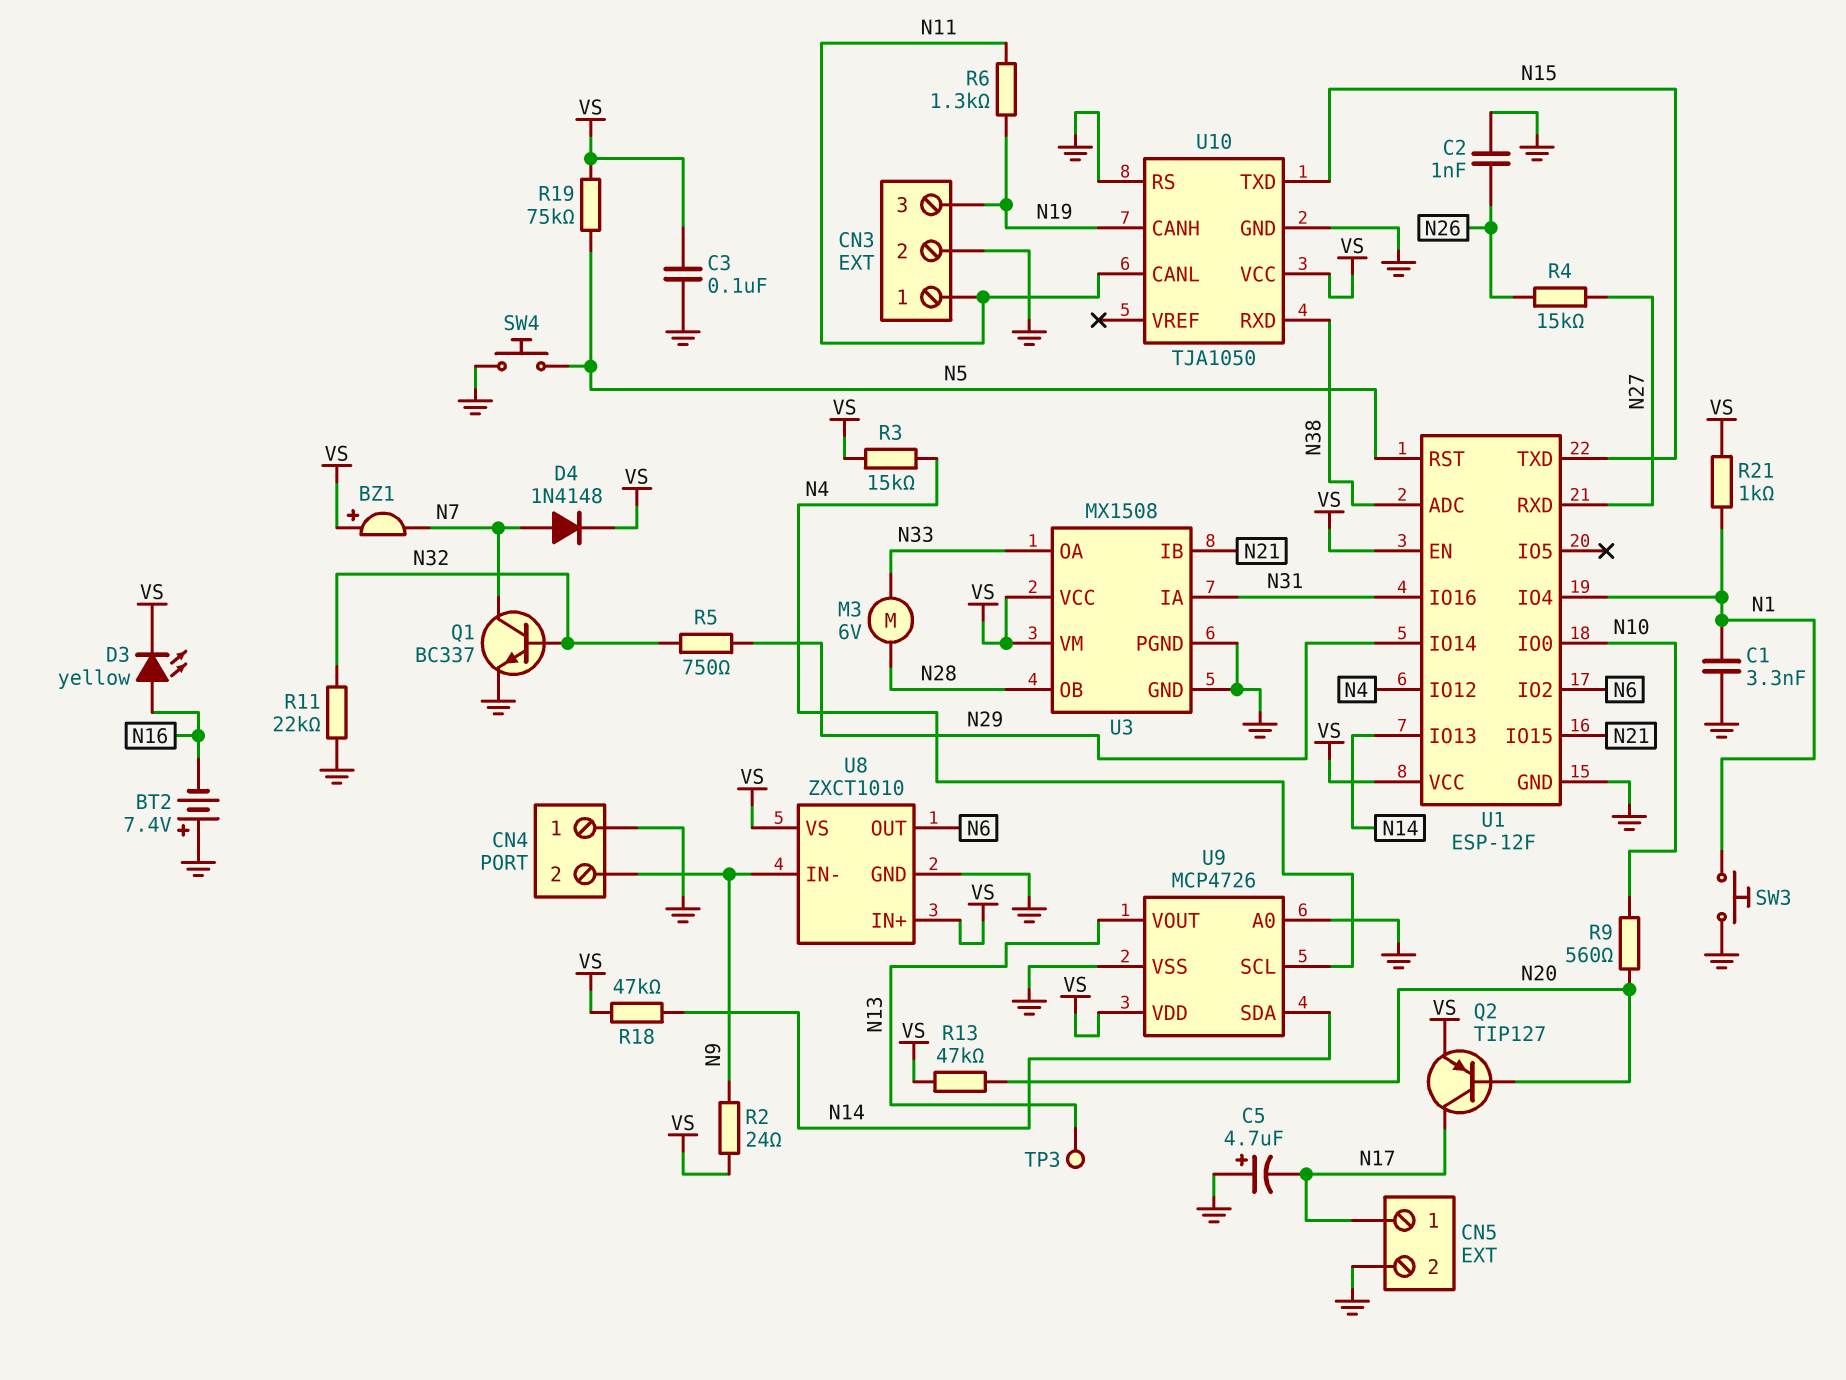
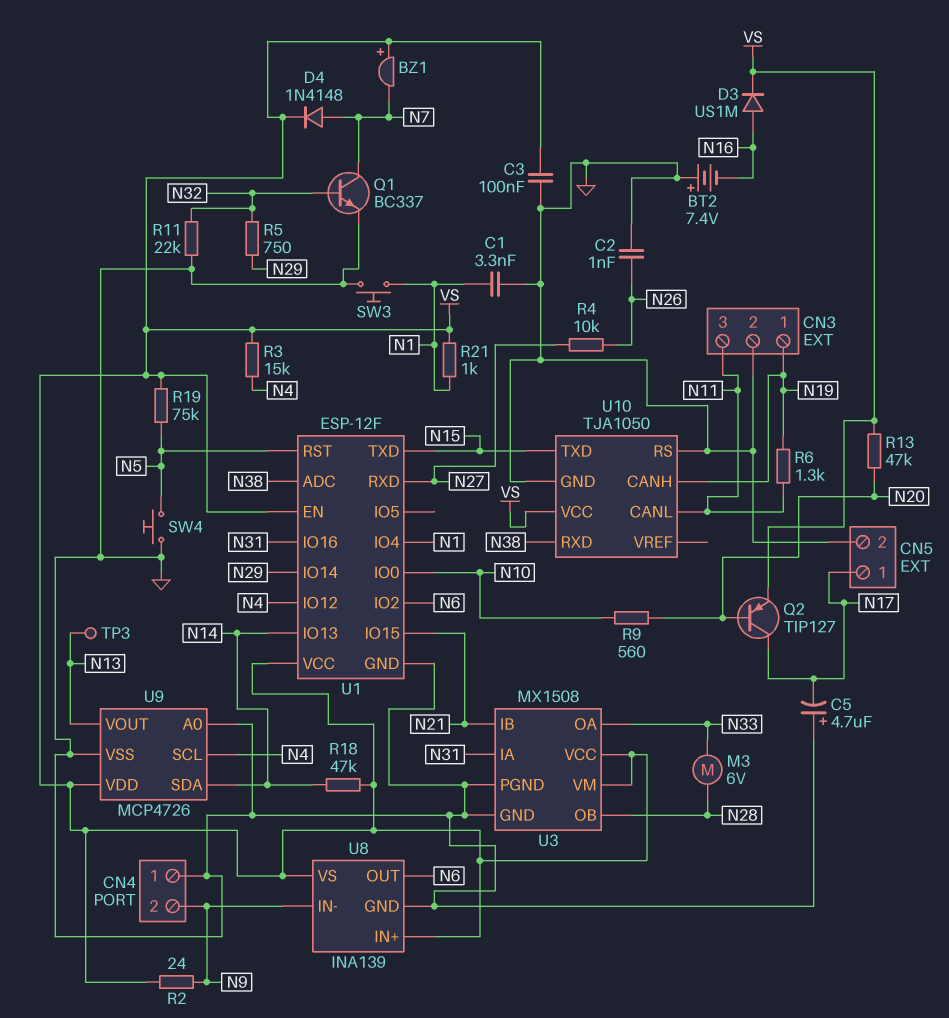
CN3 pin 1: N11 -> N19
CN3 pin 3: N19 -> N11
D3: LED yellow (A N16, K VS) -> diode US1M (A N16, K VS)
R4: 15k (N26, N27) -> 10k (N26, N27)
U8: ZXCT1010 -> INA139

